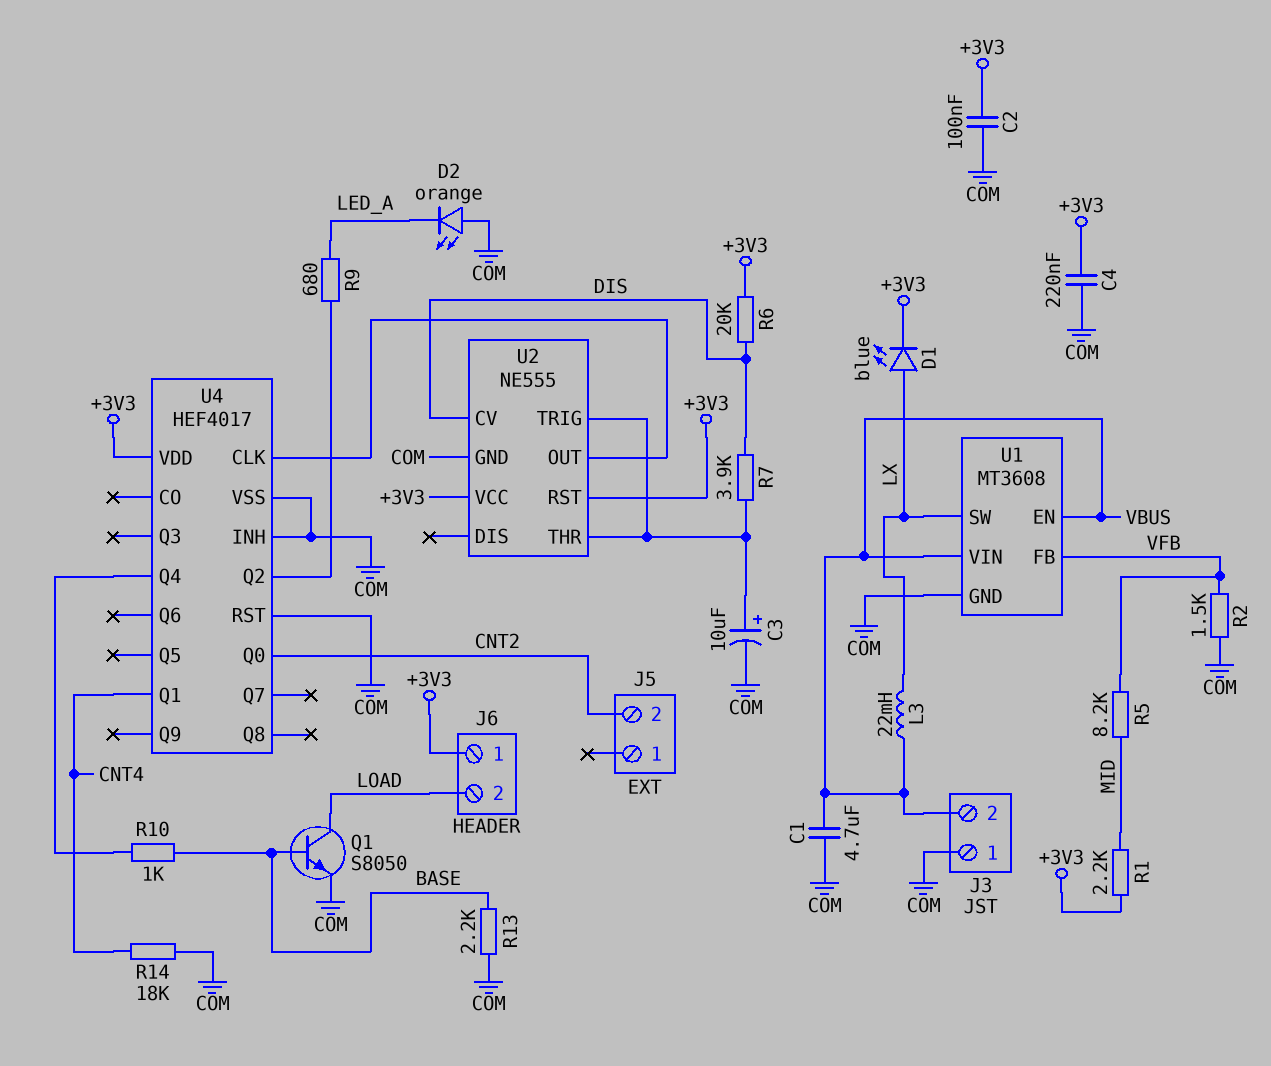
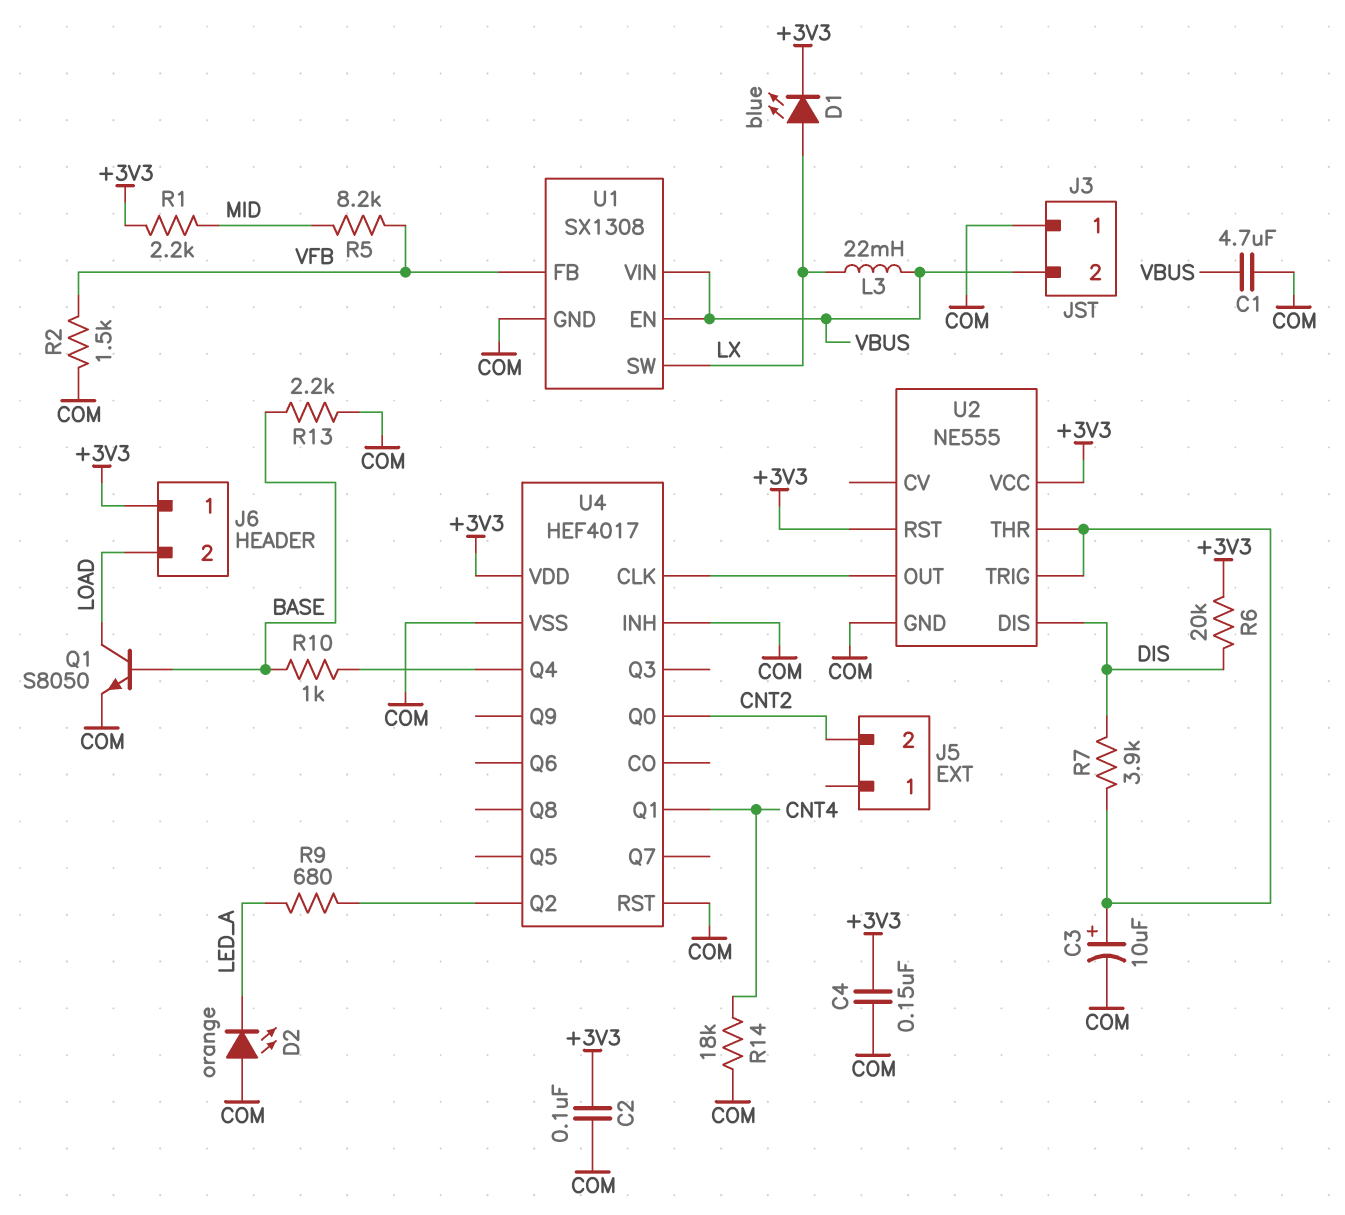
C4: 220nF (+3V3, COM) -> 150nF (+3V3, COM)
U1: MT3608 -> SX1308
U2 pin CV: DIS -> none
U2 pin DIS: none -> DIS

